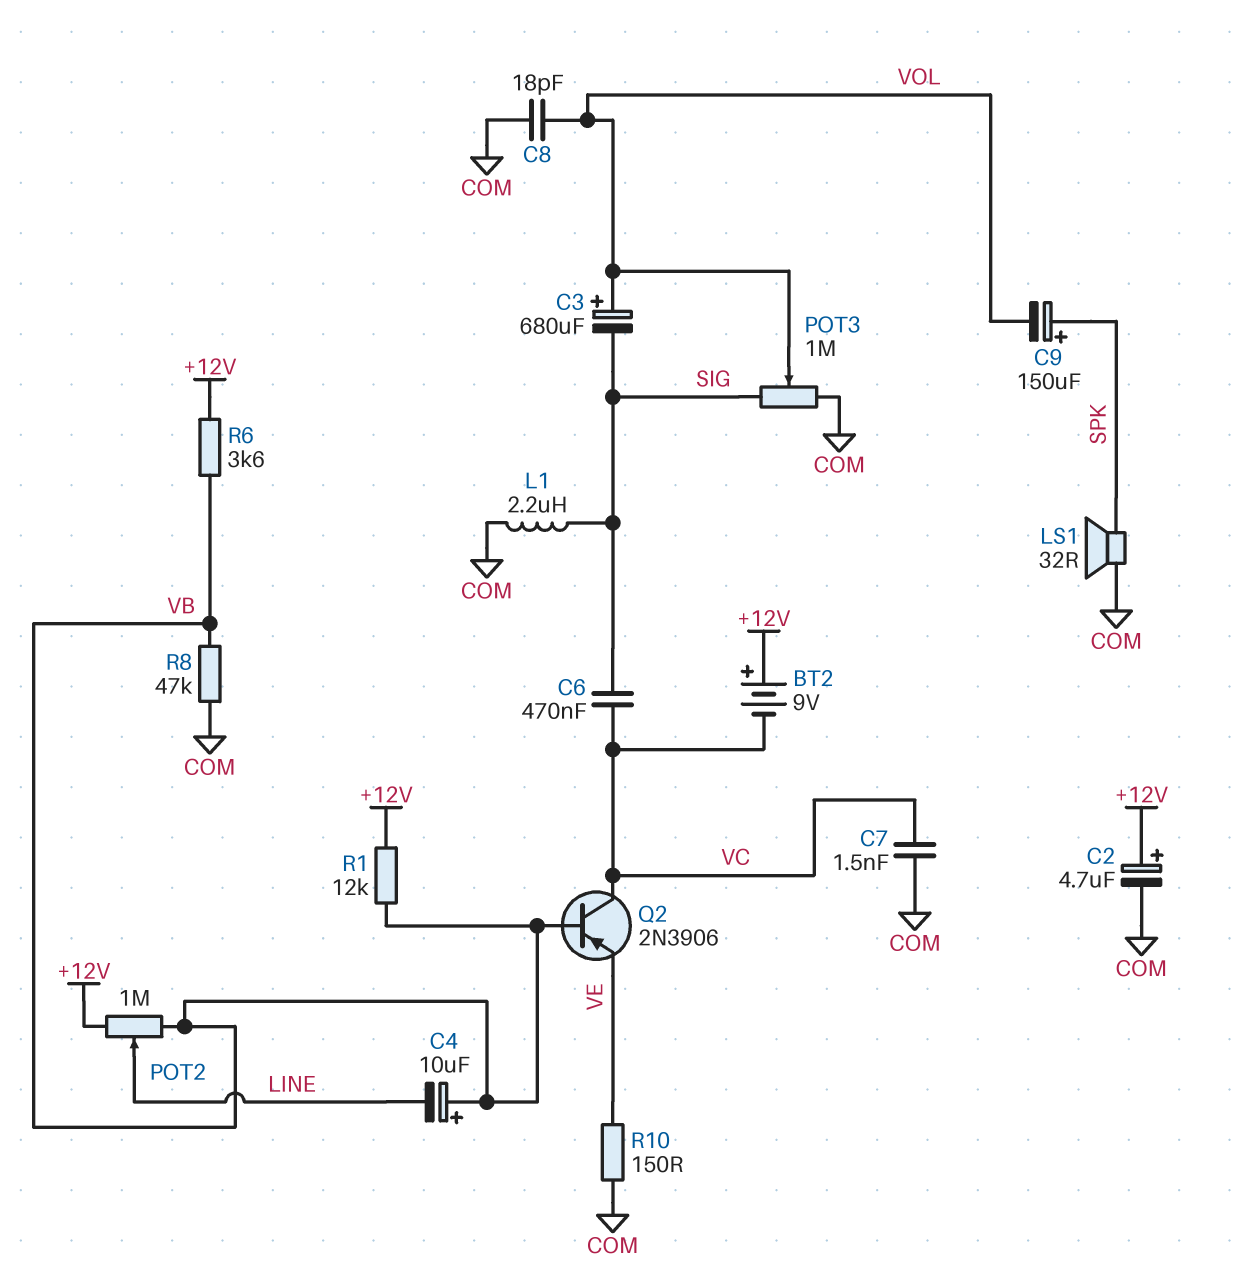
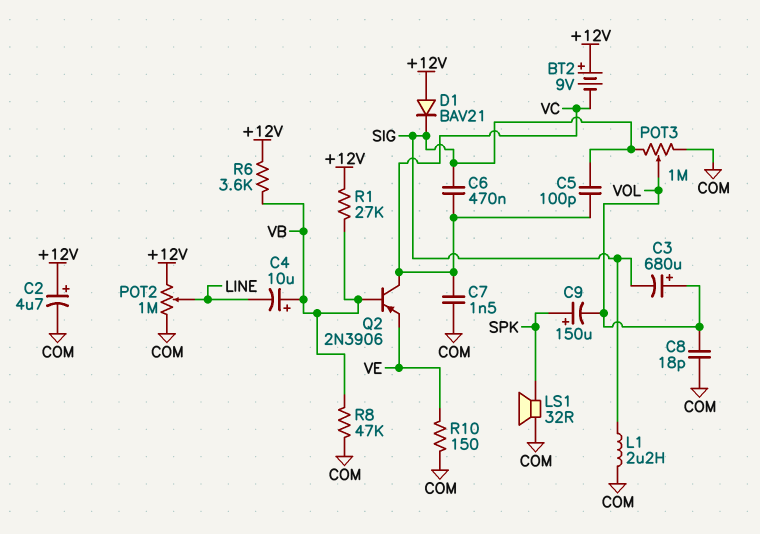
C5: none -> 100pF (SIG, VC)
D1: none -> diode BAV21 (A +12V, K SIG)
POT2: 1M (+12V, VB, wiper LINE) -> 1M (+12V, COM, wiper LINE)
R1: 12k (+12V, VB) -> 27k (+12V, VB)

